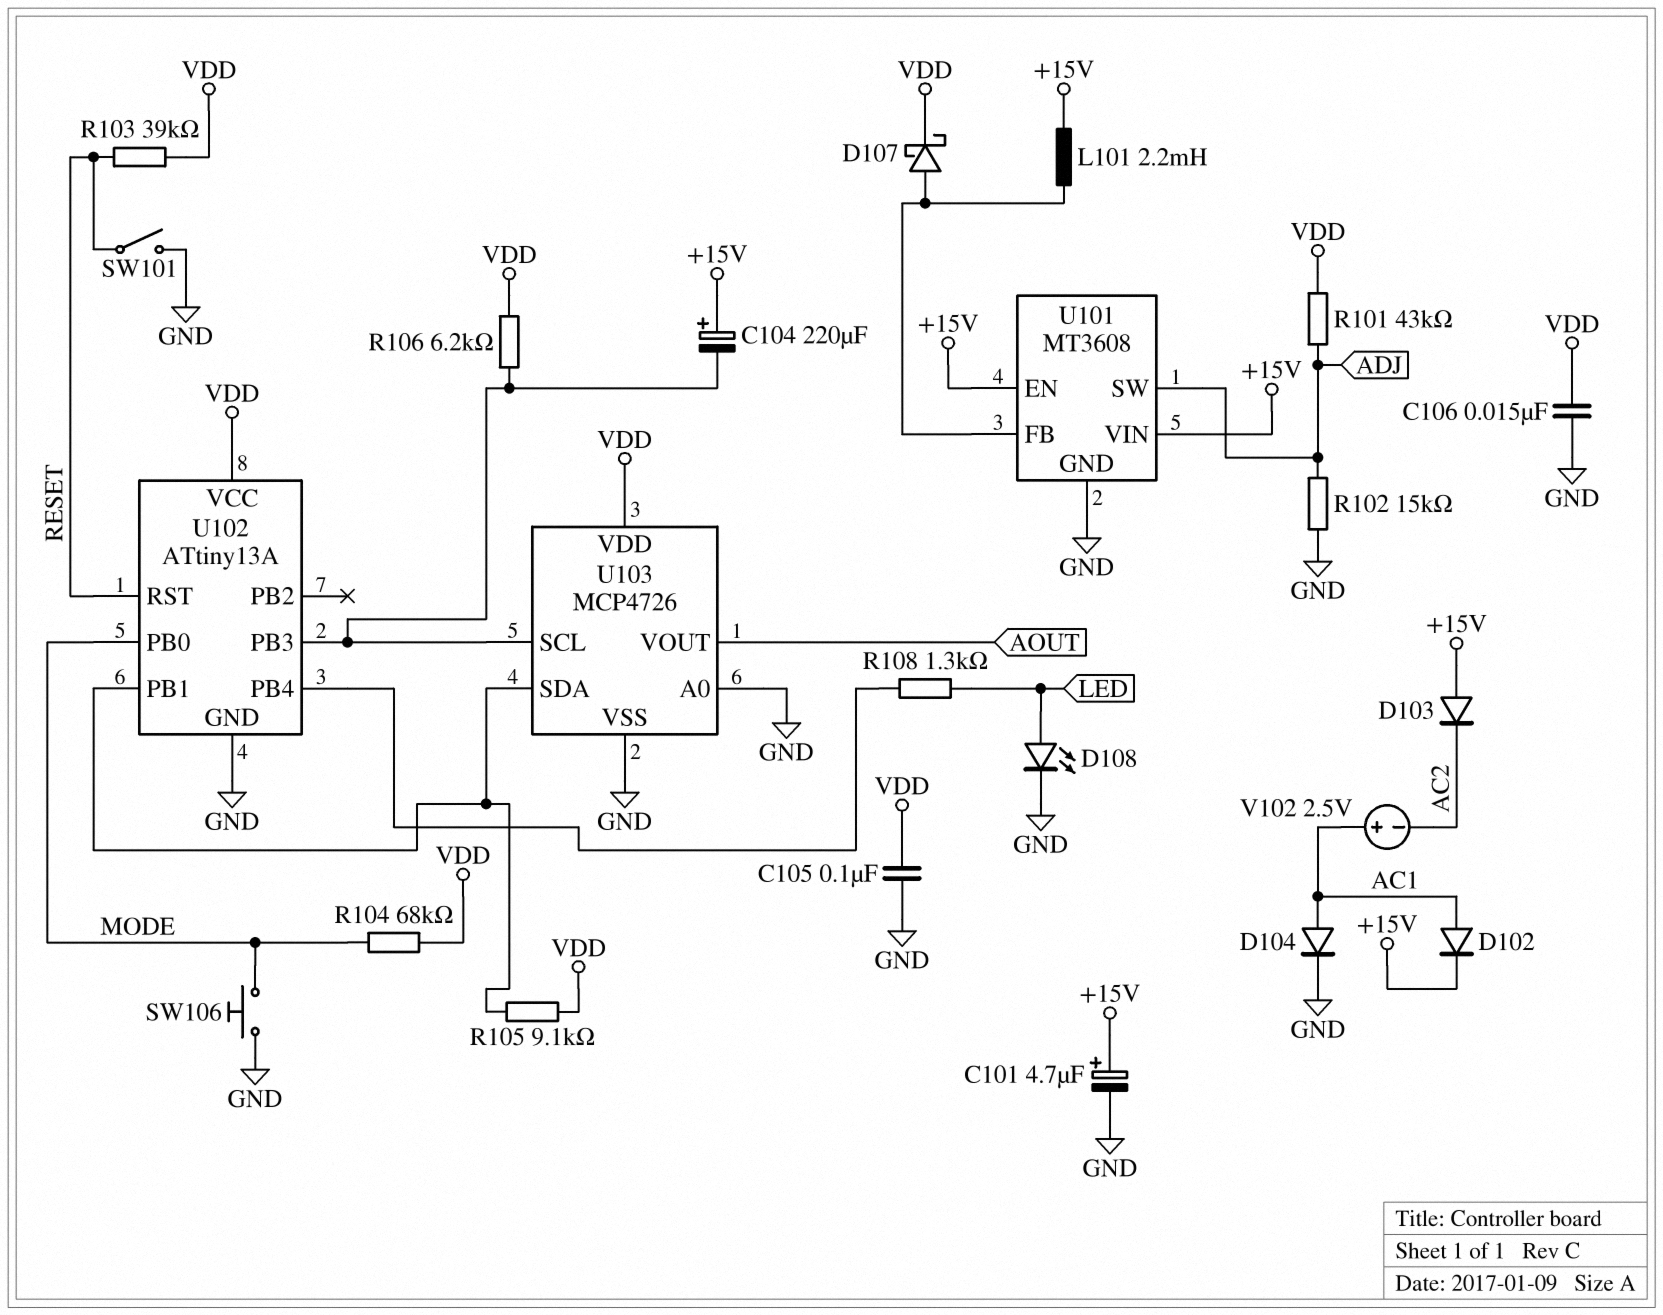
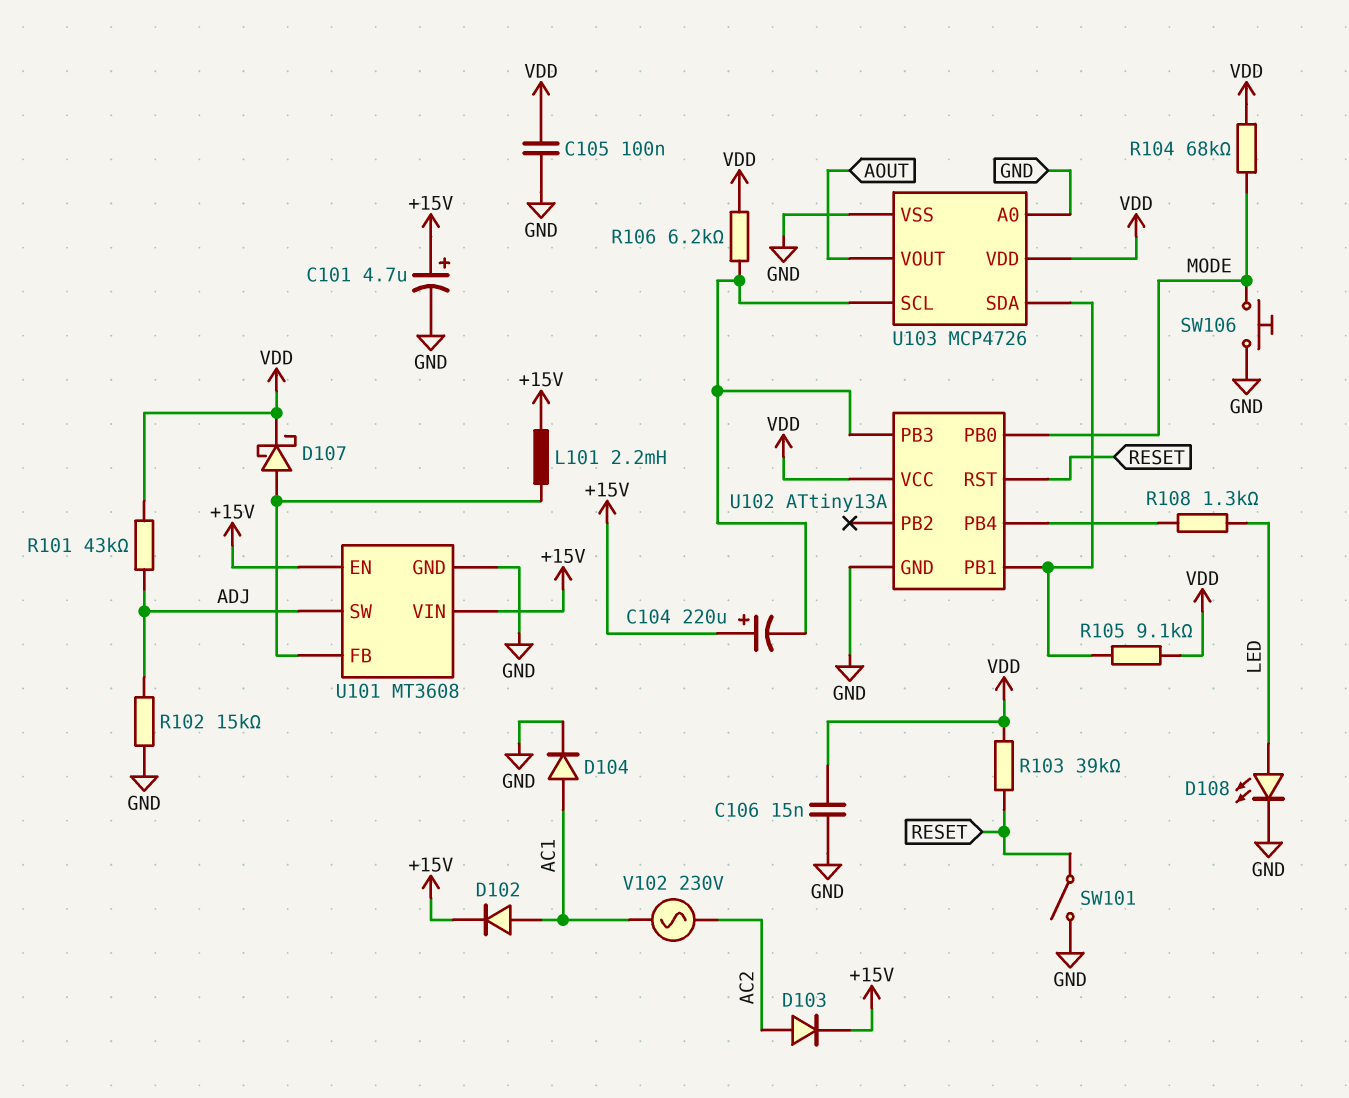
D103: diode (A +15V, K AC2) -> diode (A AC2, K +15V)
V102: 2.5V (plus AC1, minus AC2) -> AC 230V (AC1, AC2)

